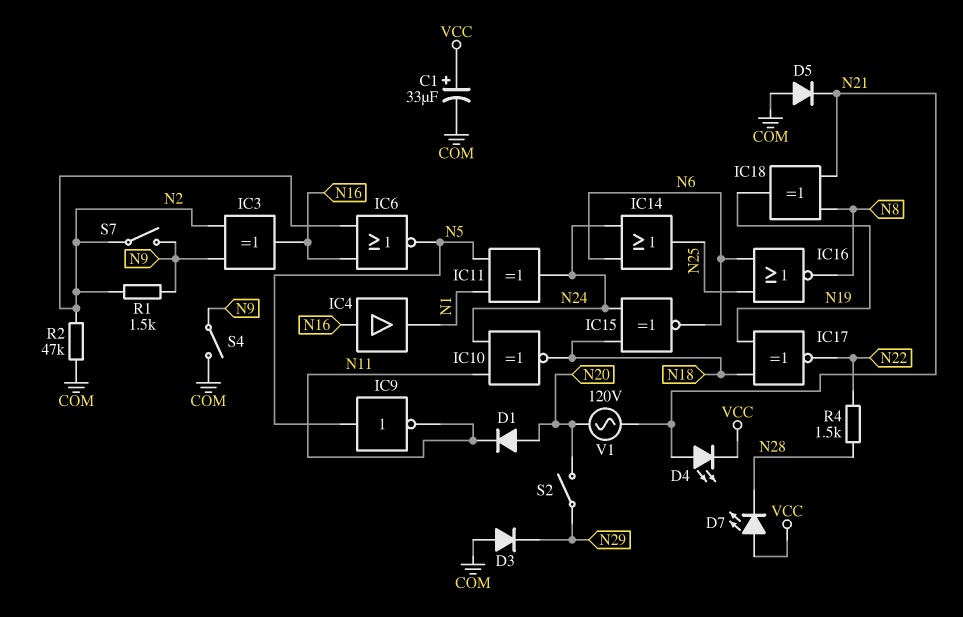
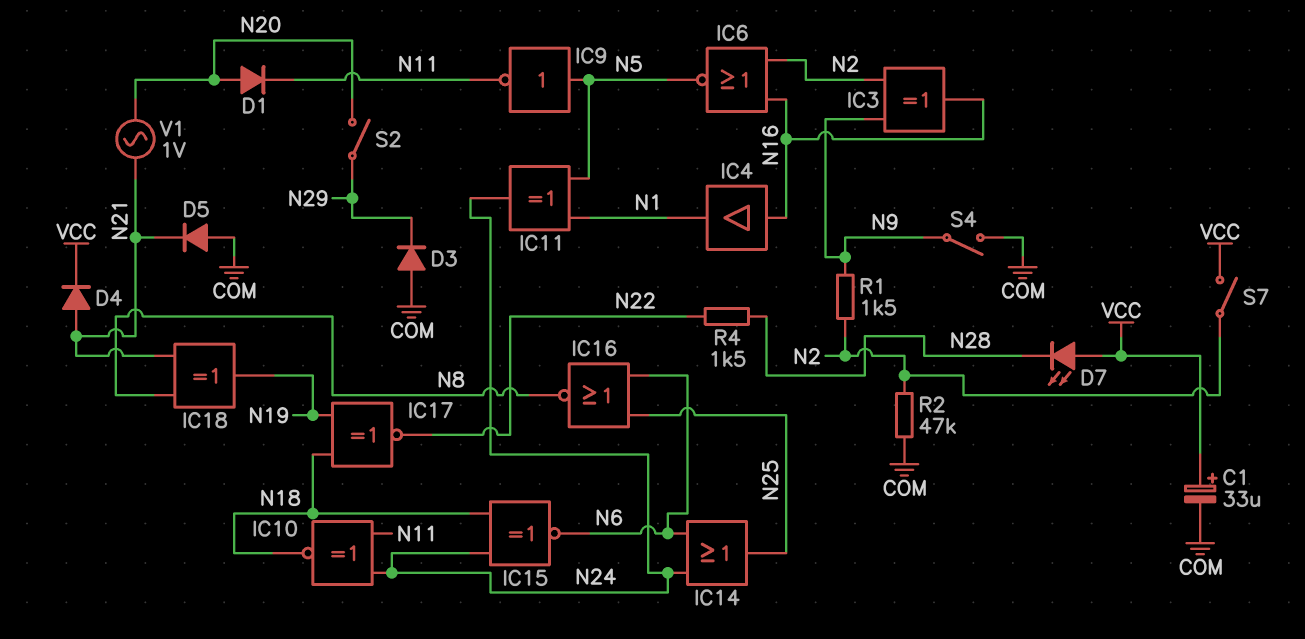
D4: LED (A N21, K VCC) -> diode (A N21, K VCC)
S7: switch (N2, N9) -> switch (N2, VCC)
V1: AC 120V (N20, N21) -> AC 1V (N20, N21)

